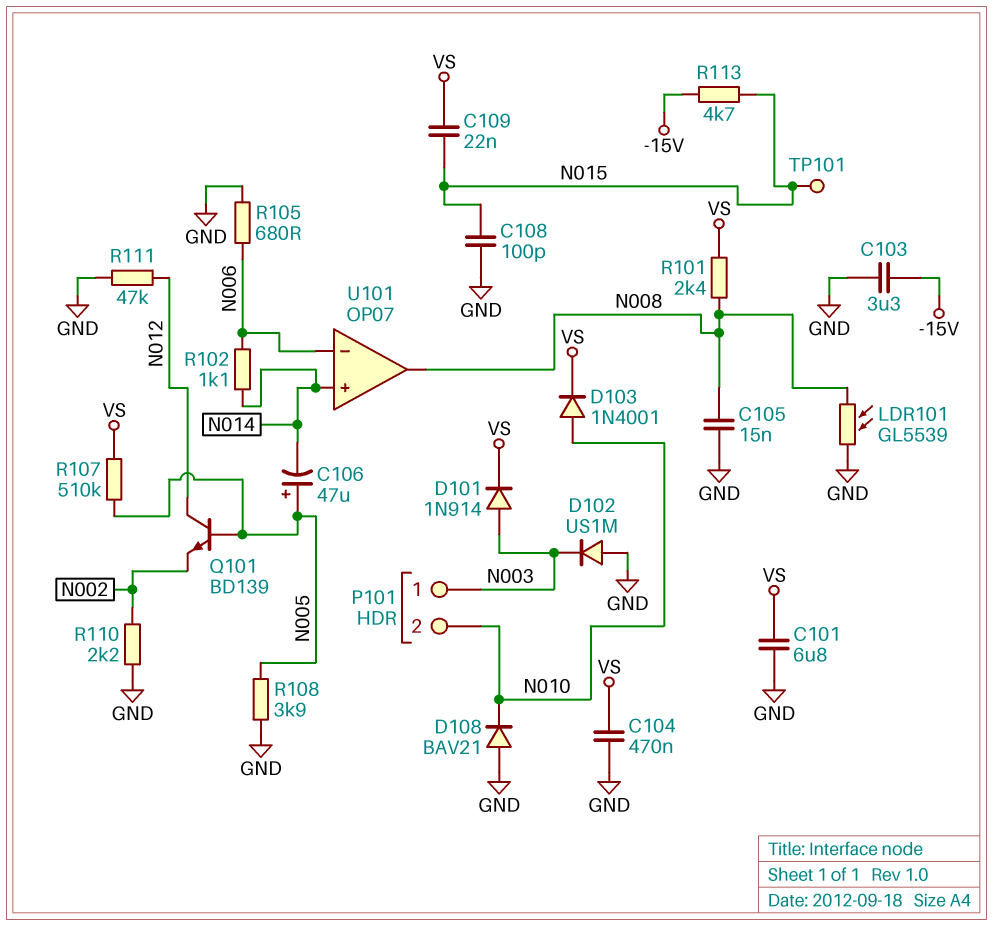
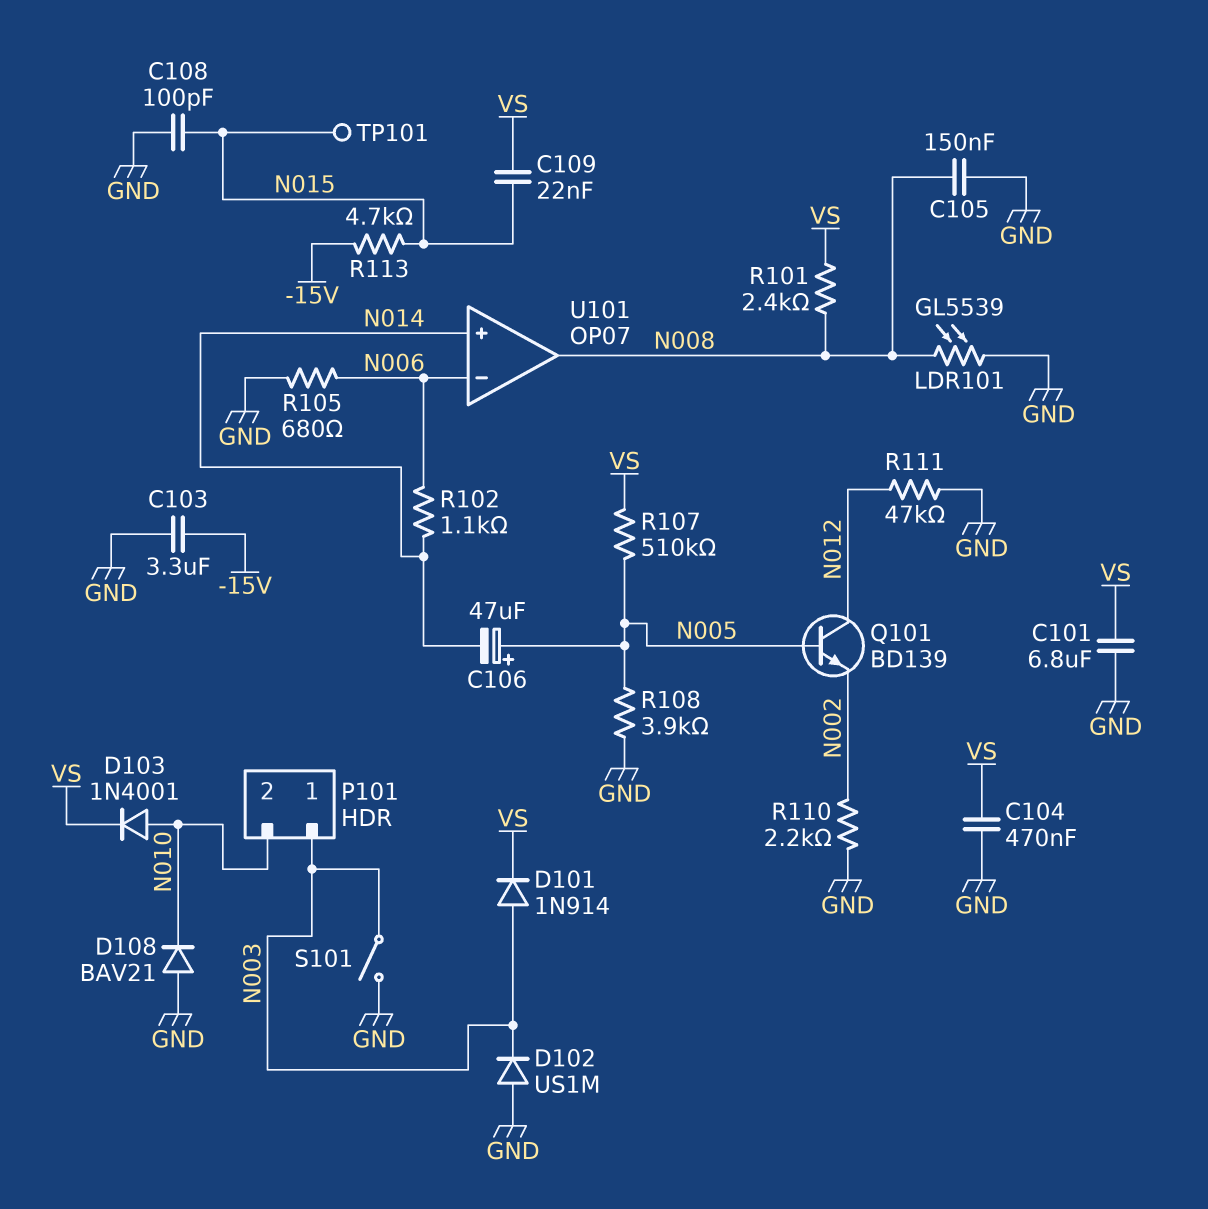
C105: 15nF (GND, N008) -> 150nF (GND, N008)
S101: none -> switch (GND, N003)

